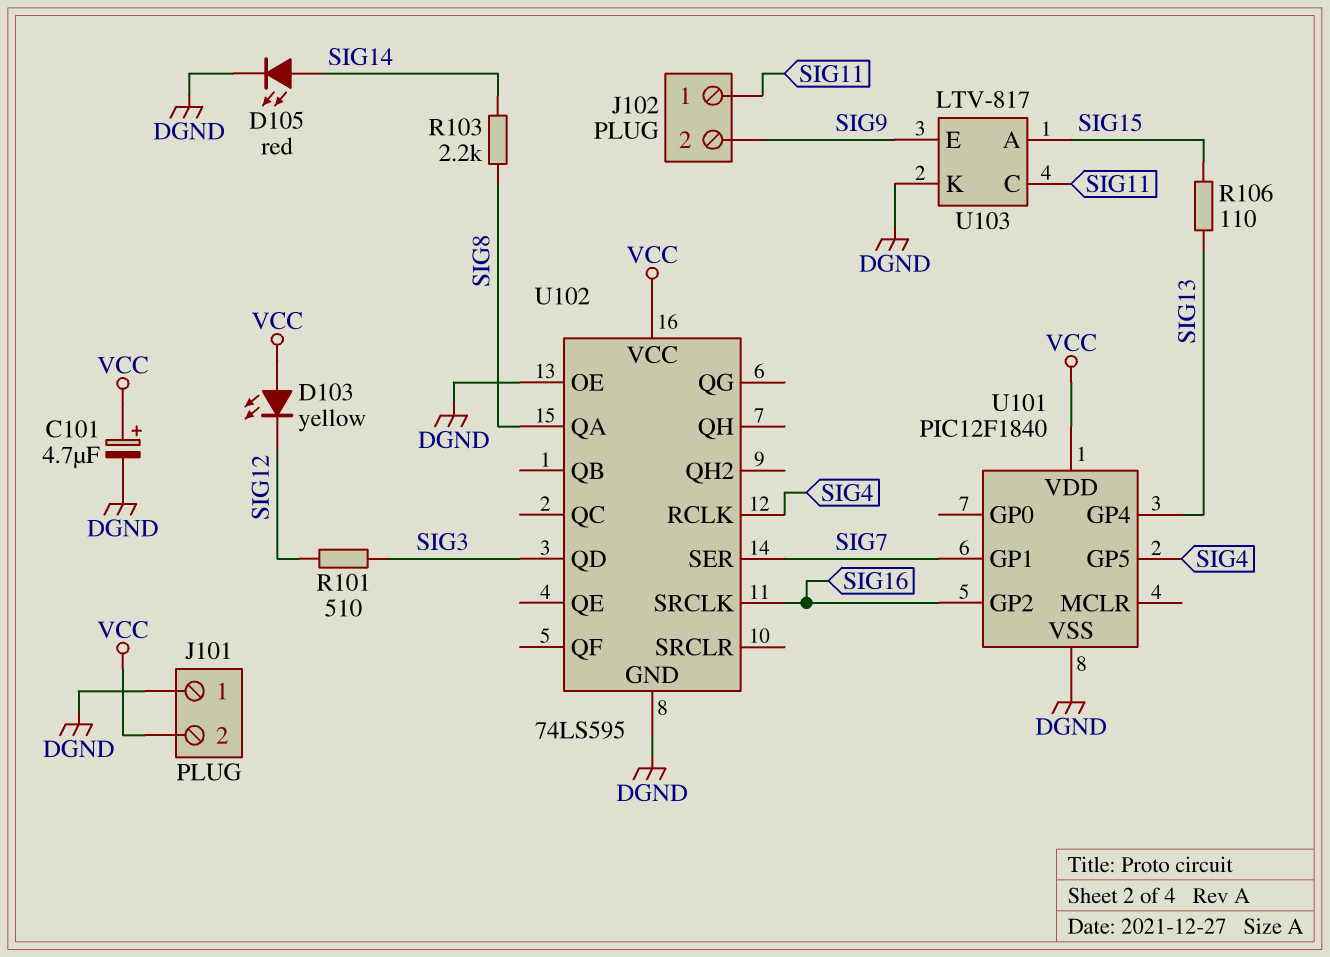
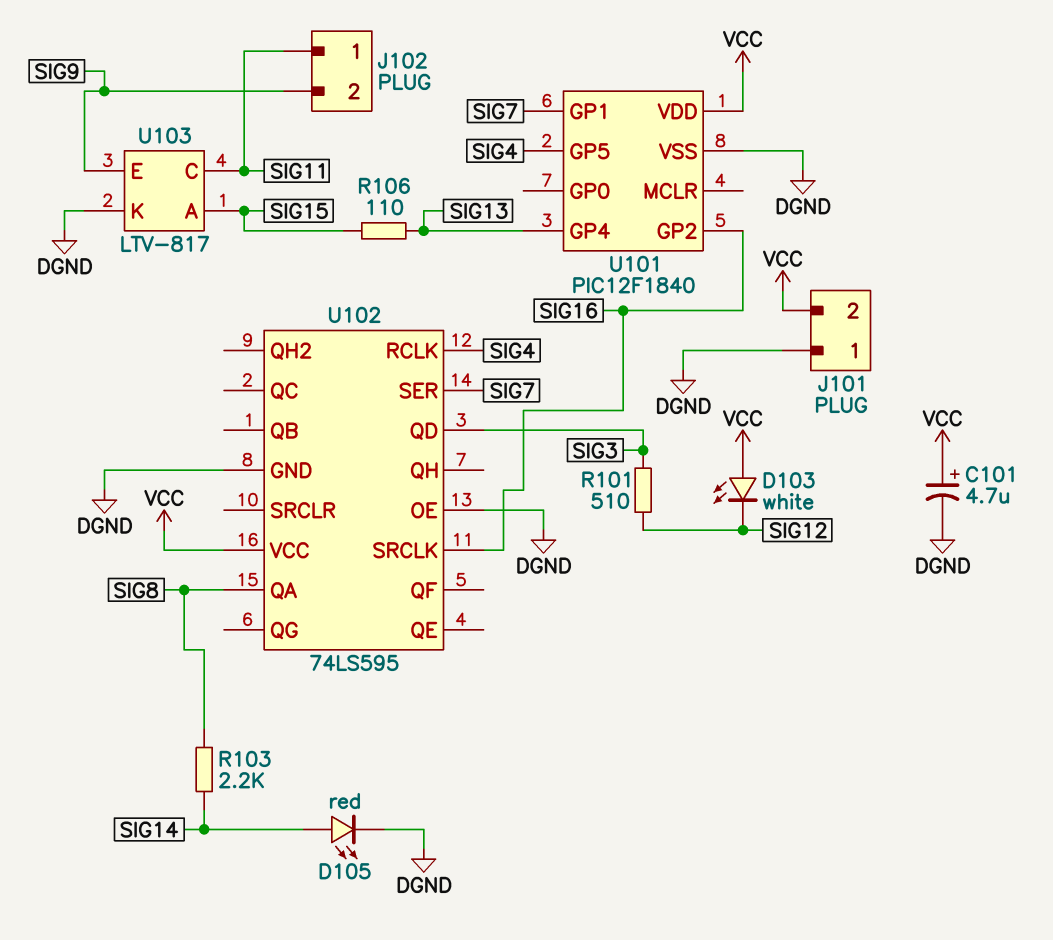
D103: LED yellow (A VCC, K SIG12) -> LED white (A VCC, K SIG12)

